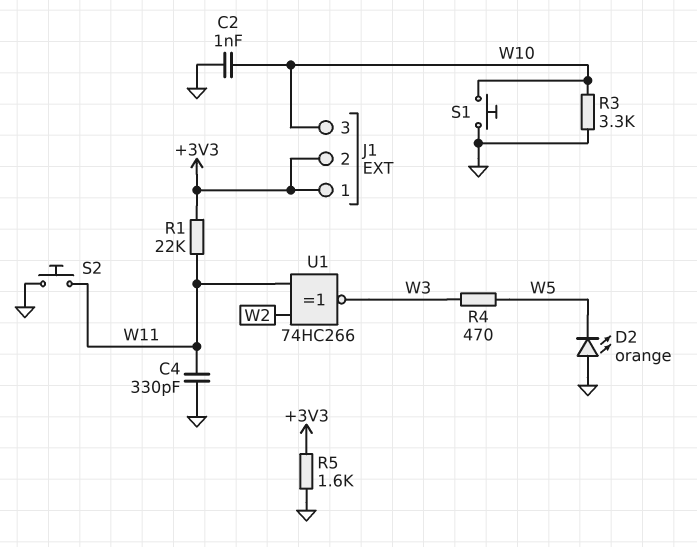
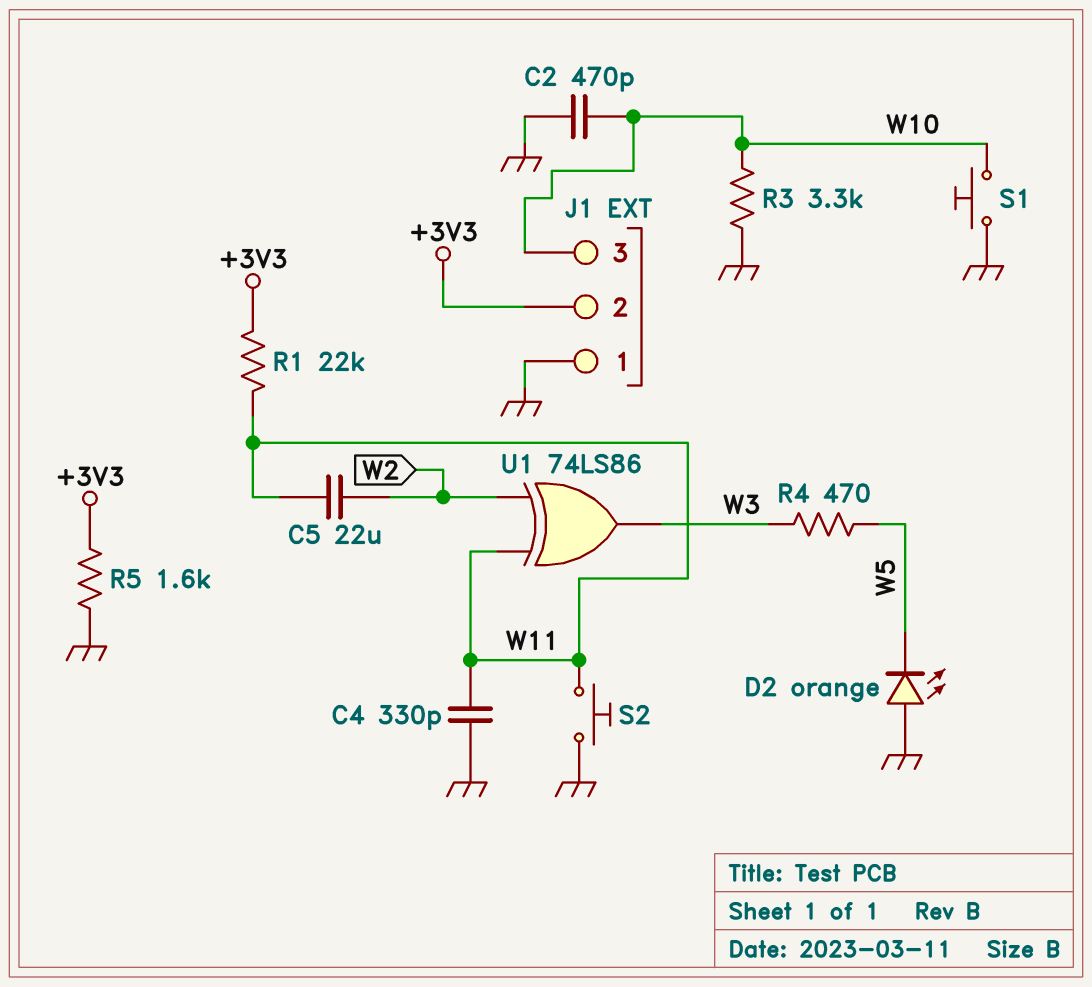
C2: 1nF (GND, W10) -> 470pF (GND, W10)
C5: none -> 22uF (W2, W11)
J1 pin 1: +3V3 -> GND
U1: XNOR 74HC266 (in W2, in W11, out W3) -> XOR 74LS86 (in W2, in W11, out W3)

